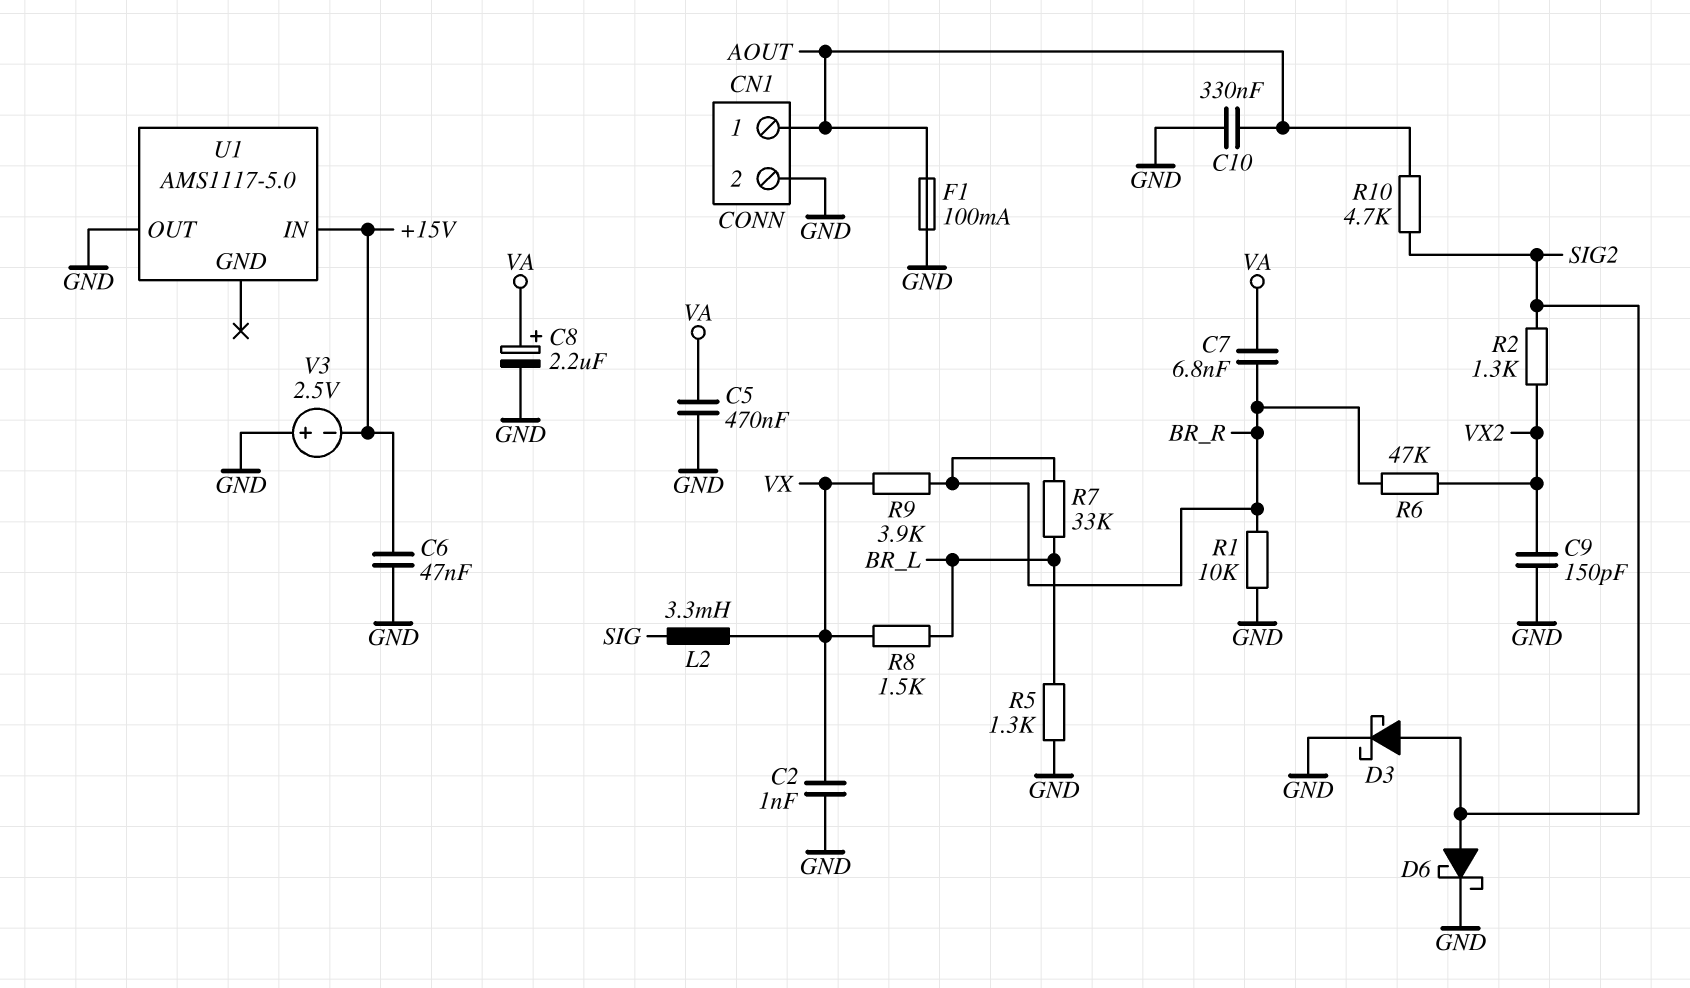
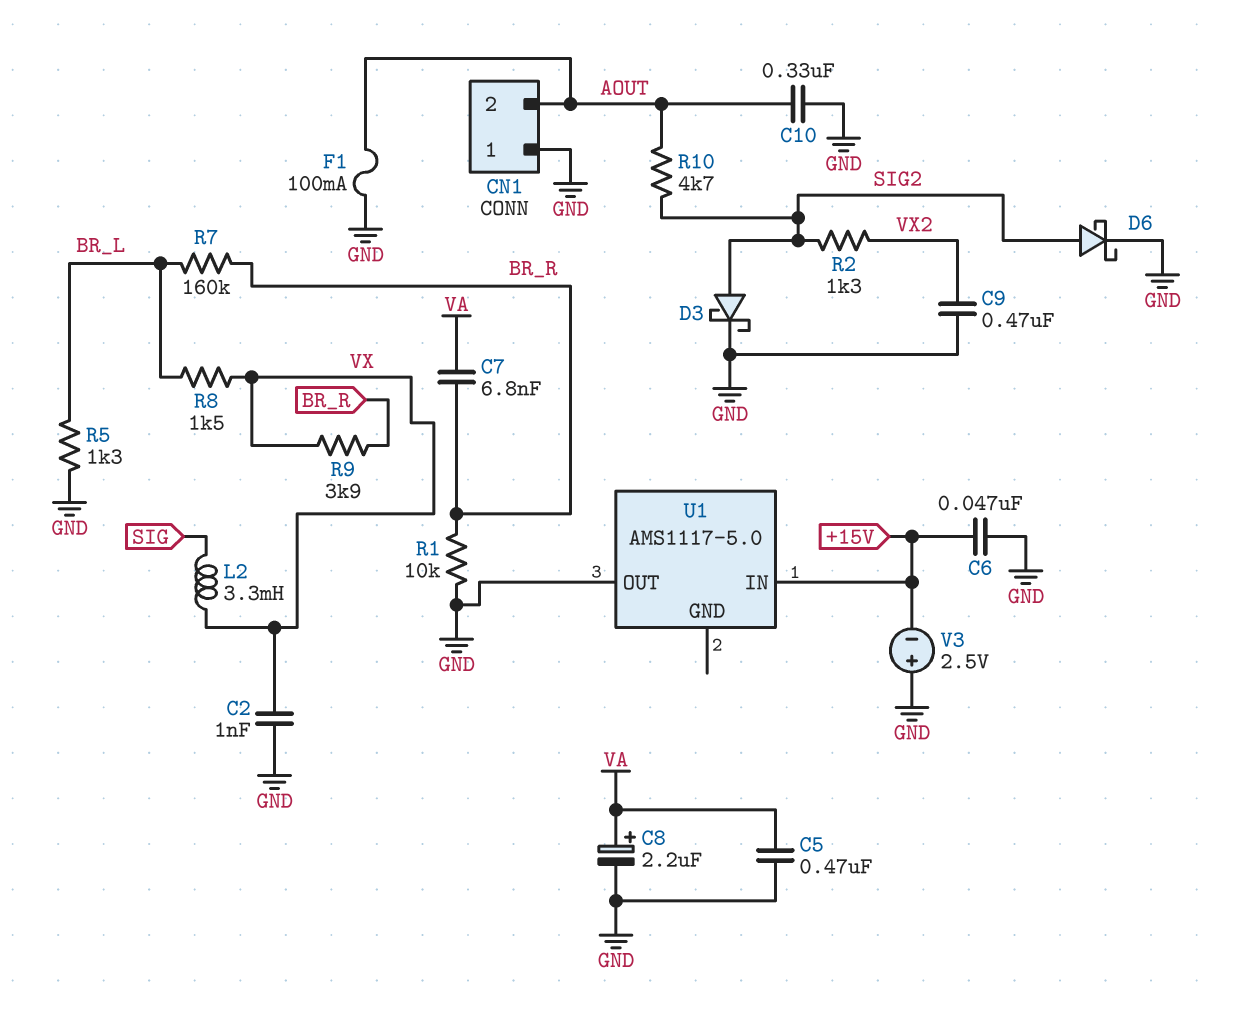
C9: 150pF (GND, VX2) -> 470nF (GND, VX2)
CN1 pin 1: AOUT -> GND
CN1 pin 2: GND -> AOUT
R6: 47k (BR_R, VX2) -> none
R7: 33k (BR_L, BR_R) -> 160k (BR_L, BR_R)

